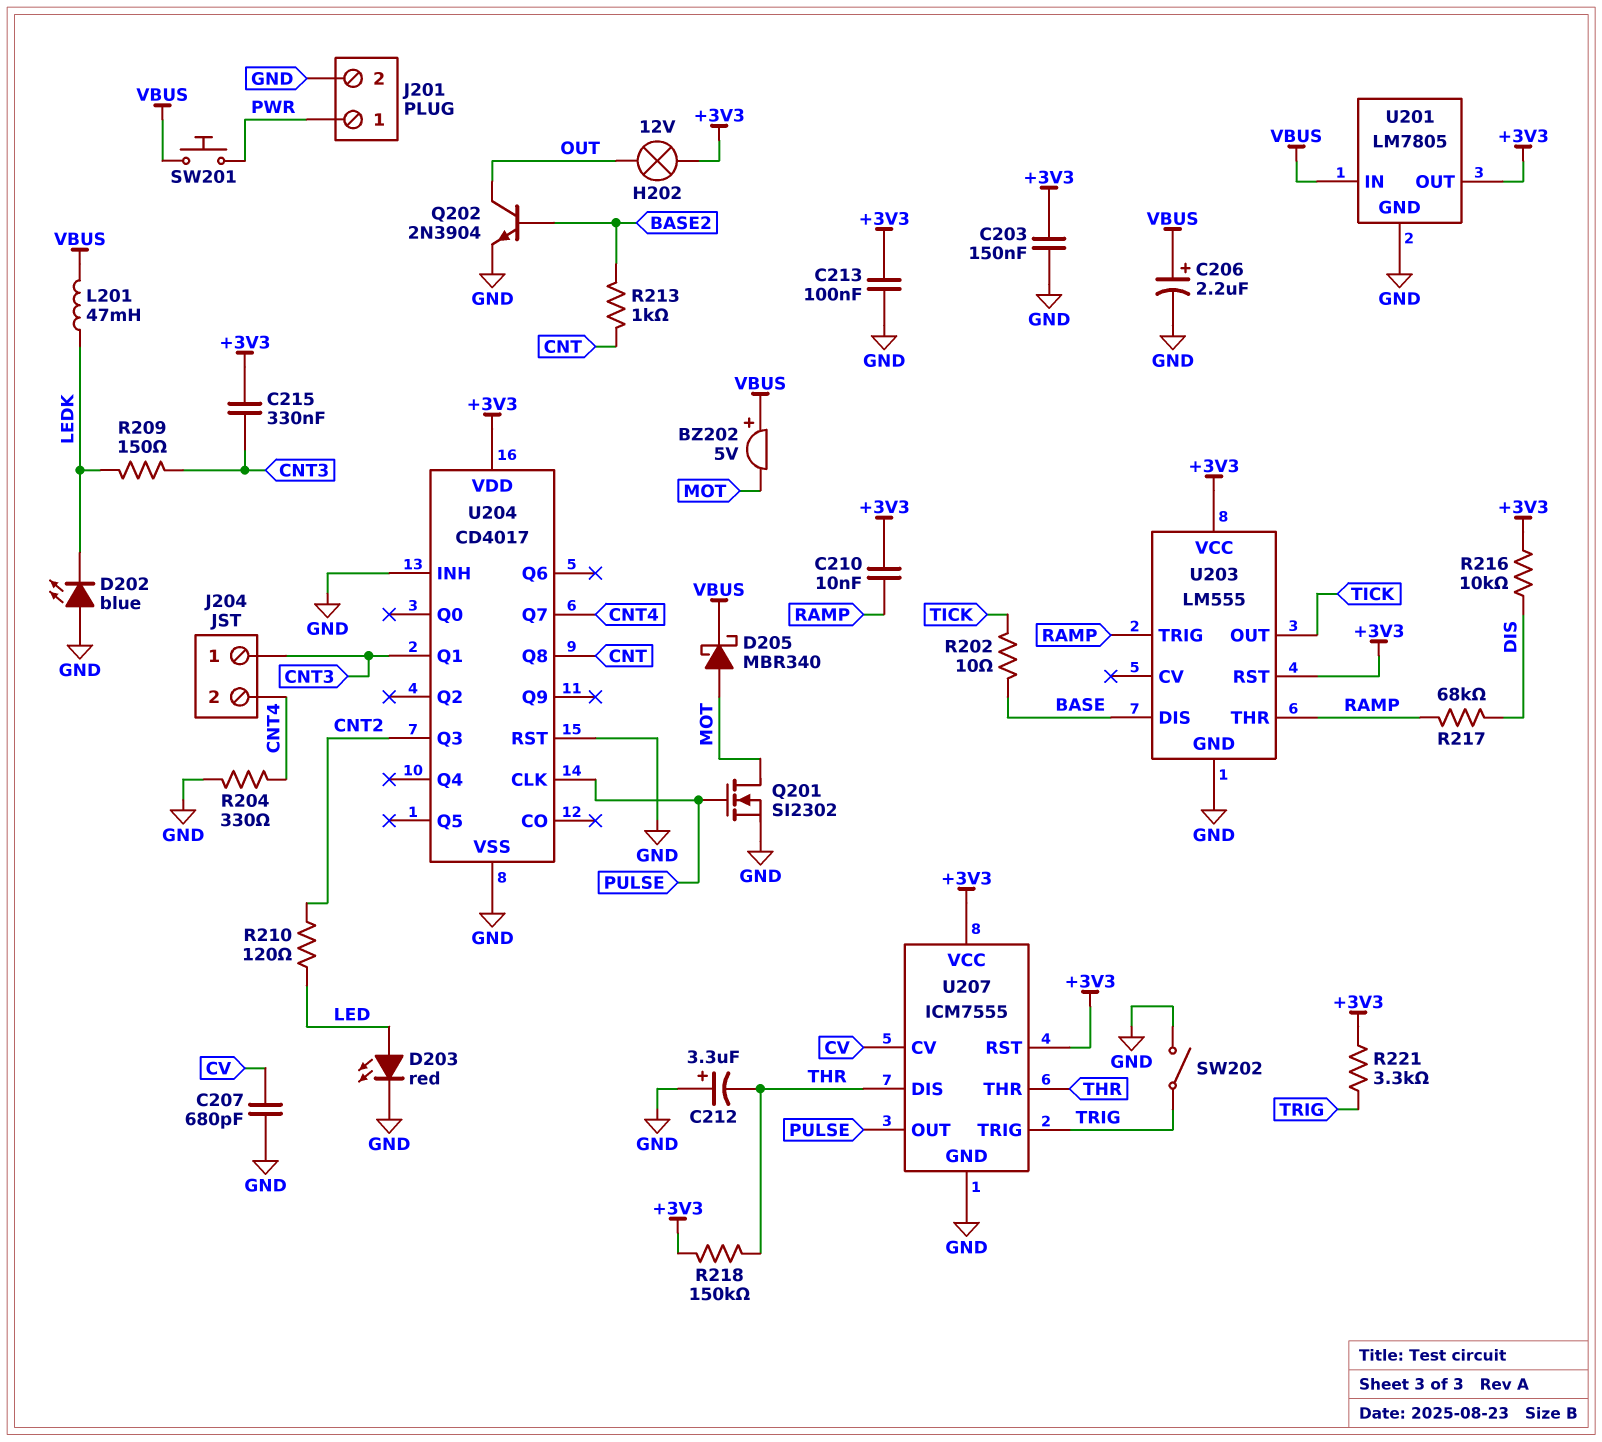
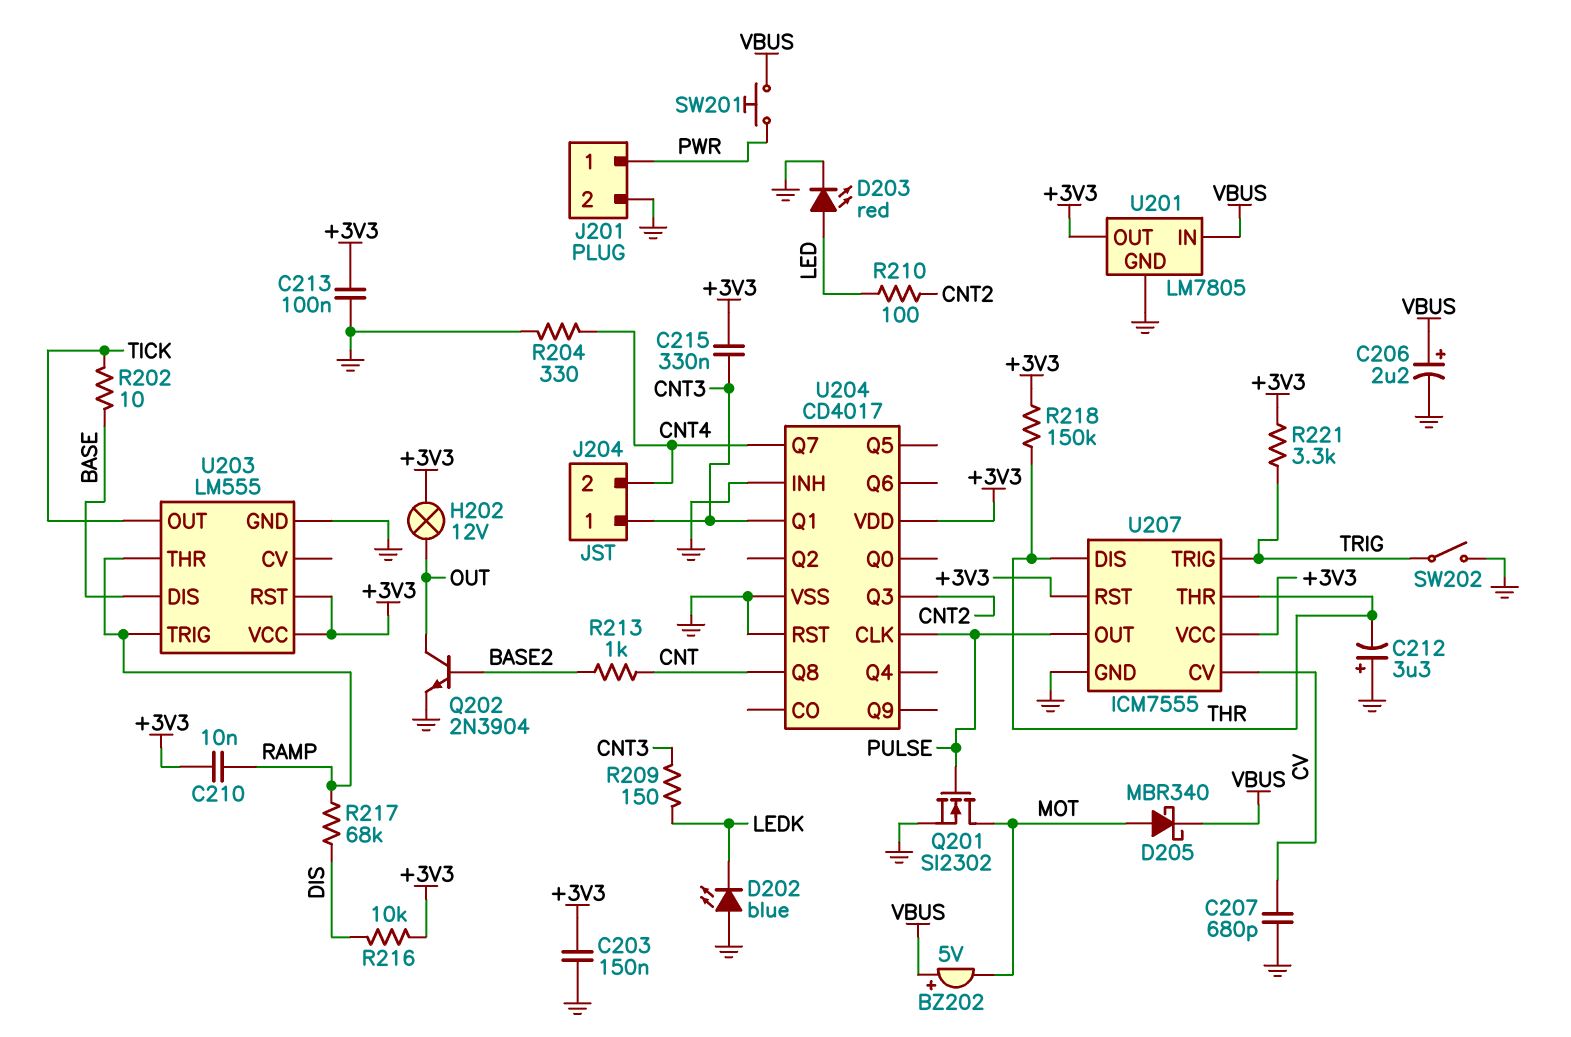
L201: 47mH (LEDK, VBUS) -> none
R210: 120 (CNT2, LED) -> 100 (CNT2, LED)

